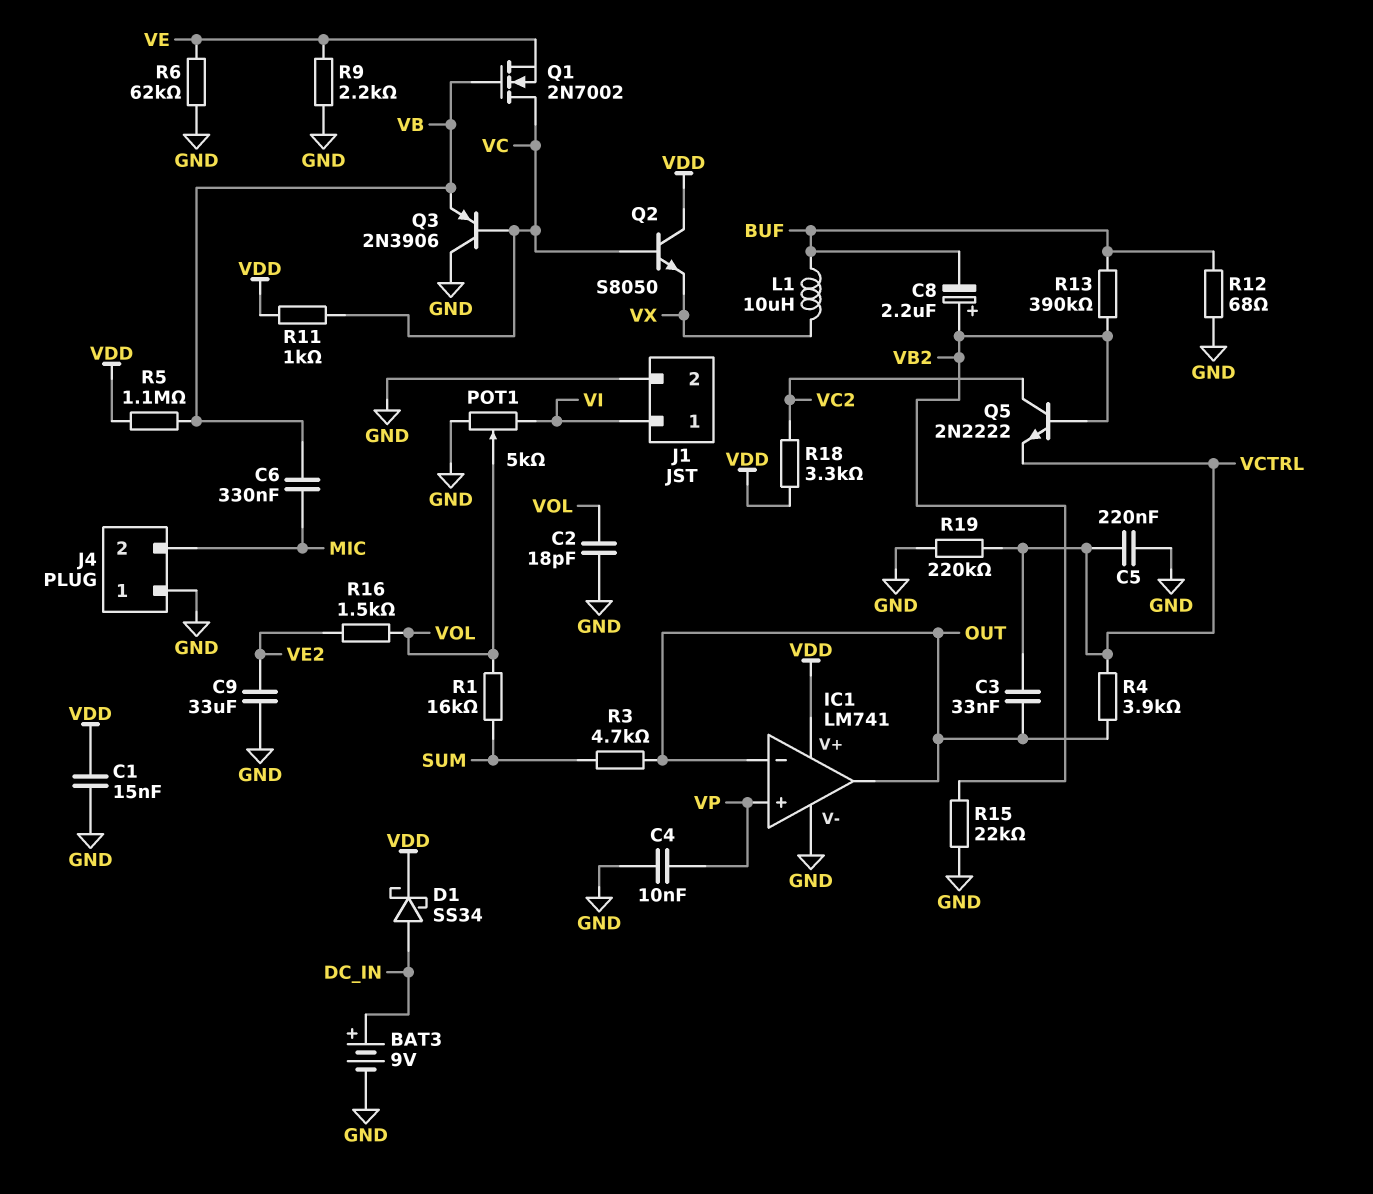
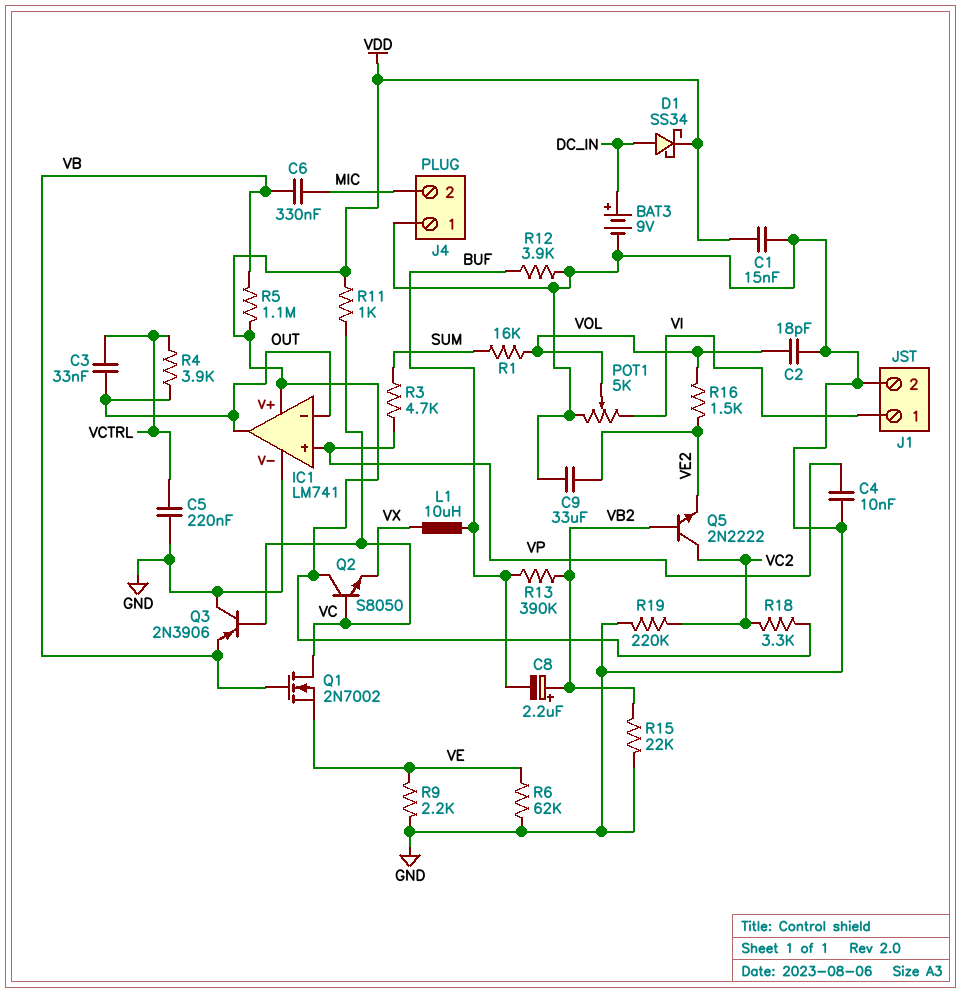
Q5: NPN 2N2222 (B VB2, C VC2, E VCTRL) -> NPN 2N2222 (B VB2, C VC2, E VE2)
R3: 4.7k (OUT, SUM) -> 4.7k (SUM, VP)
R12: 68 (BUF, GND) -> 3.9k (BUF, GND)
R19: 220k (GND, VCTRL) -> 220k (GND, VC2)

